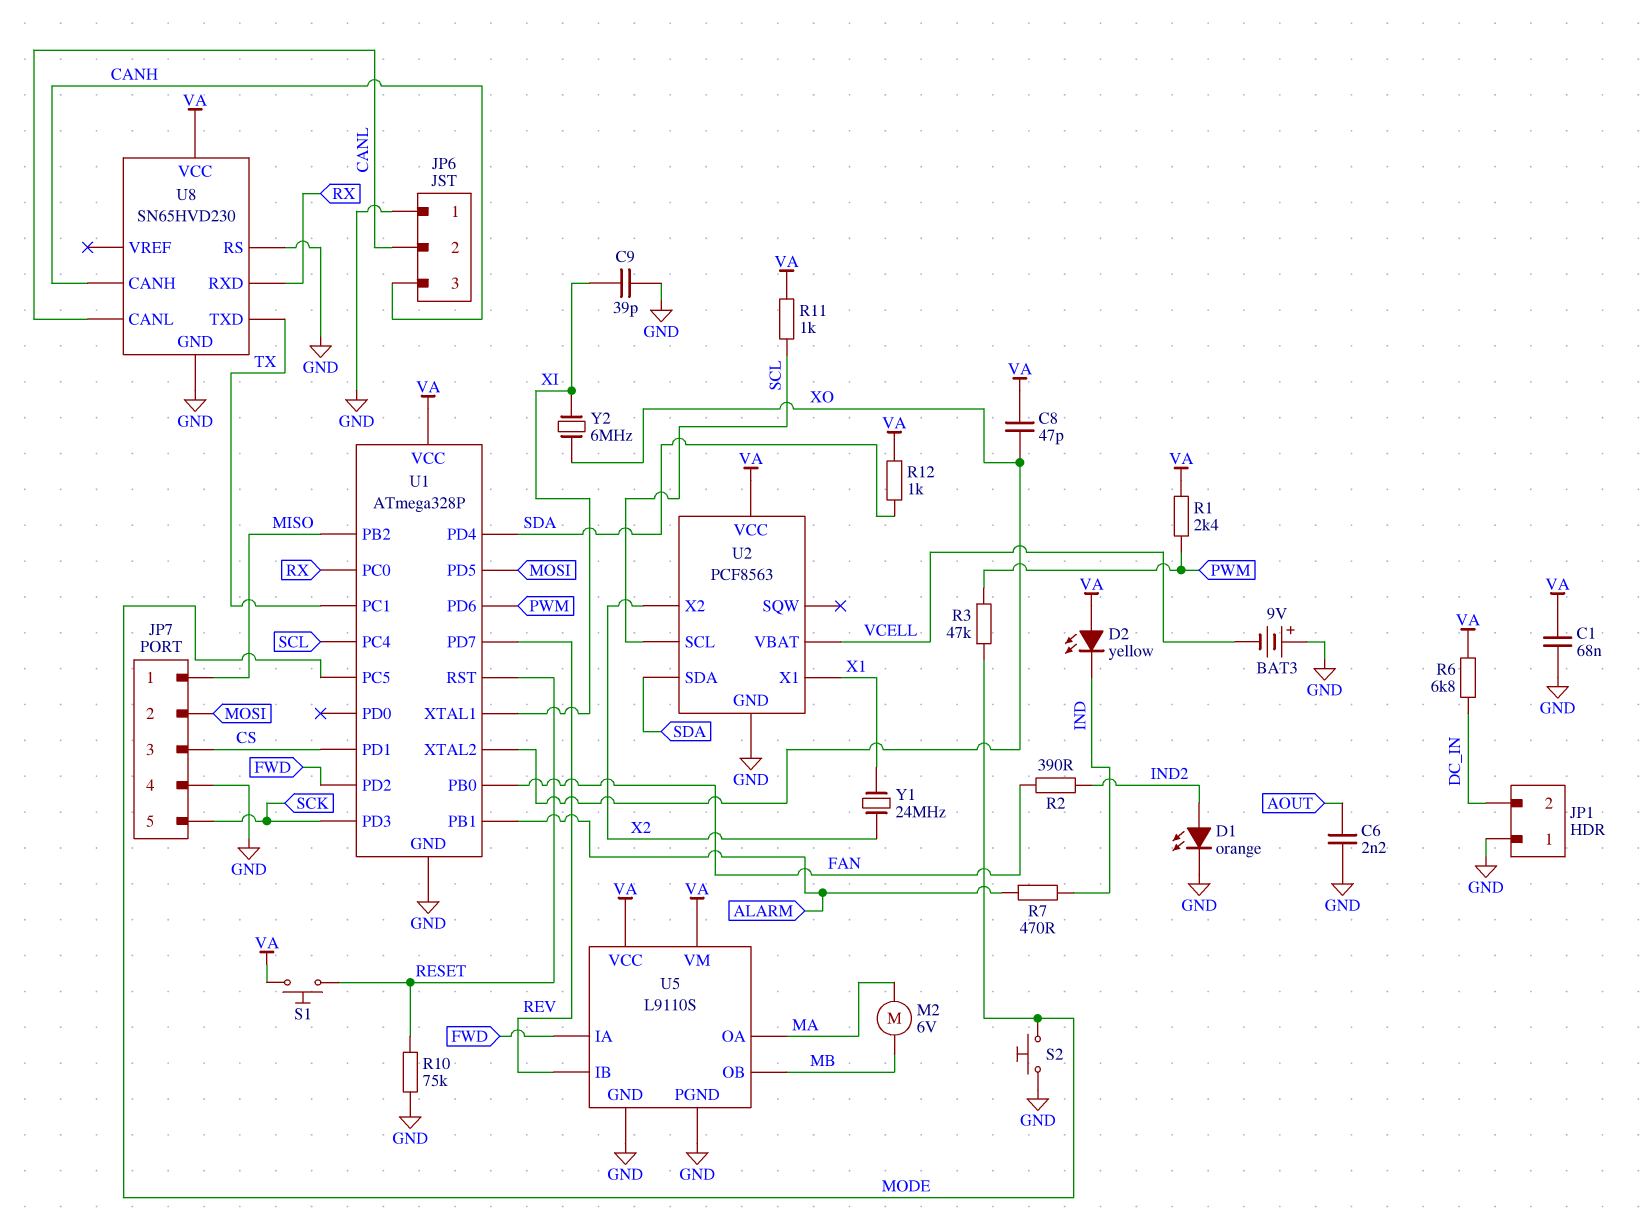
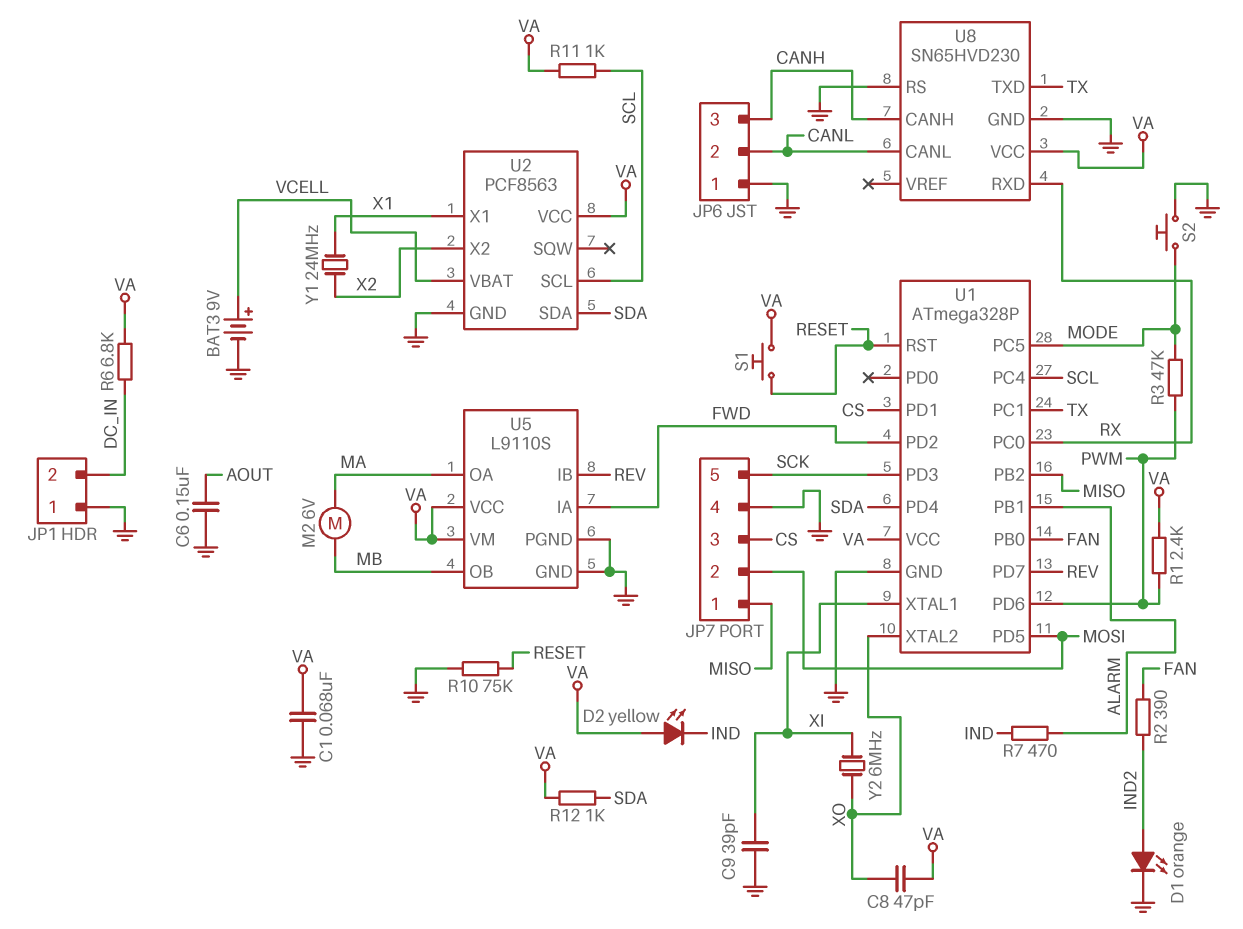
BAT3: 9V (plus GND, minus VCELL) -> 9V (plus VCELL, minus GND)
C6: 2.2nF (AOUT, GND) -> 150nF (AOUT, GND)

